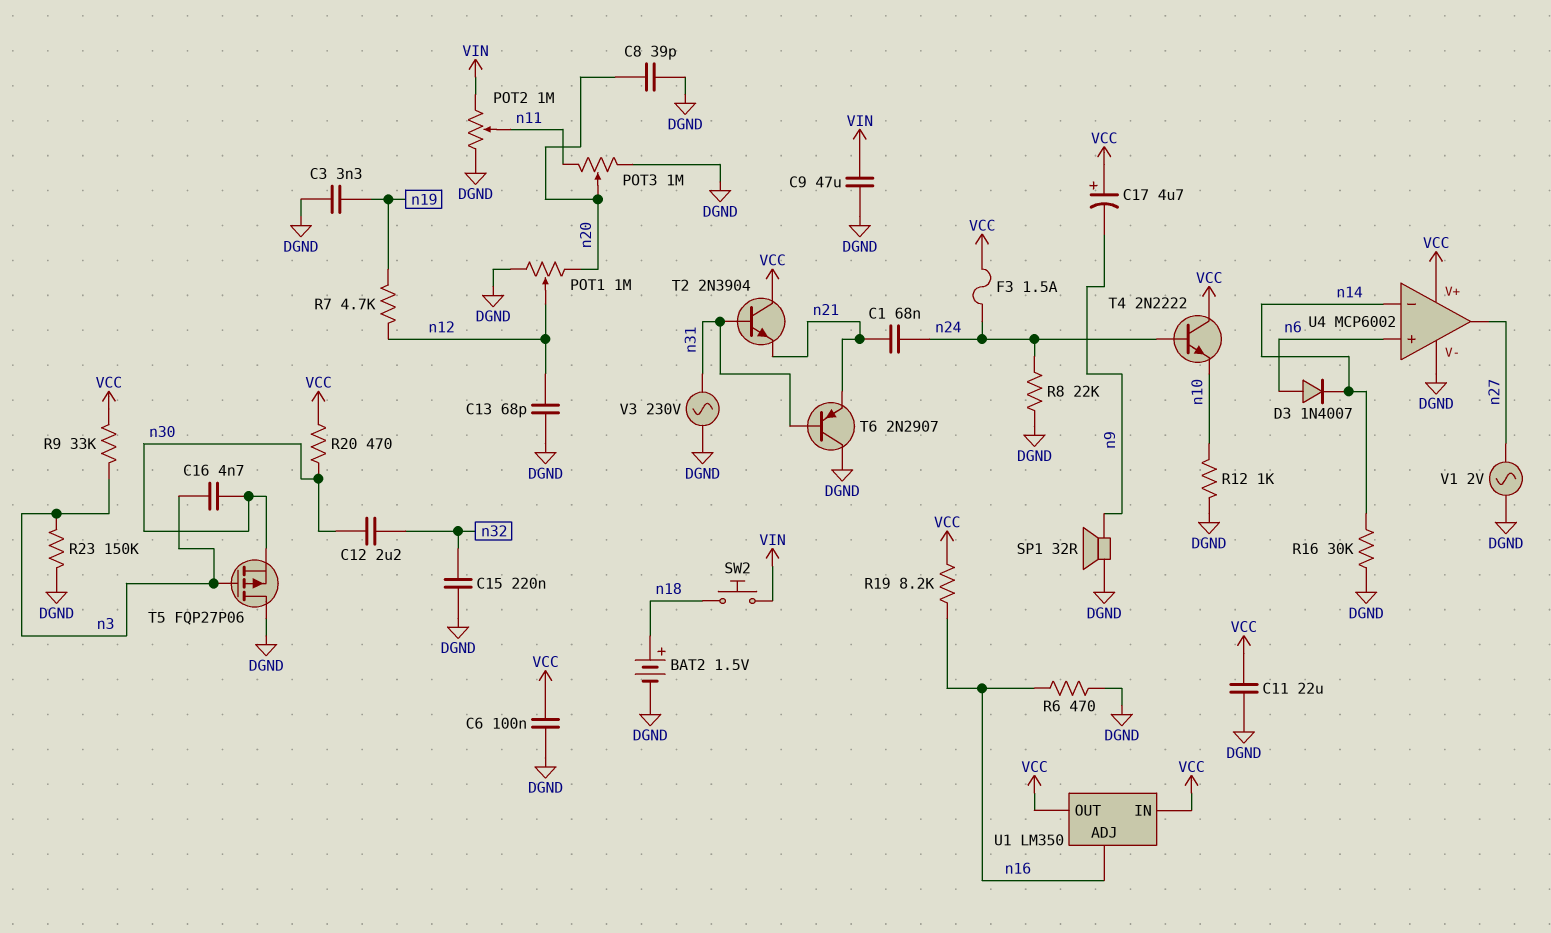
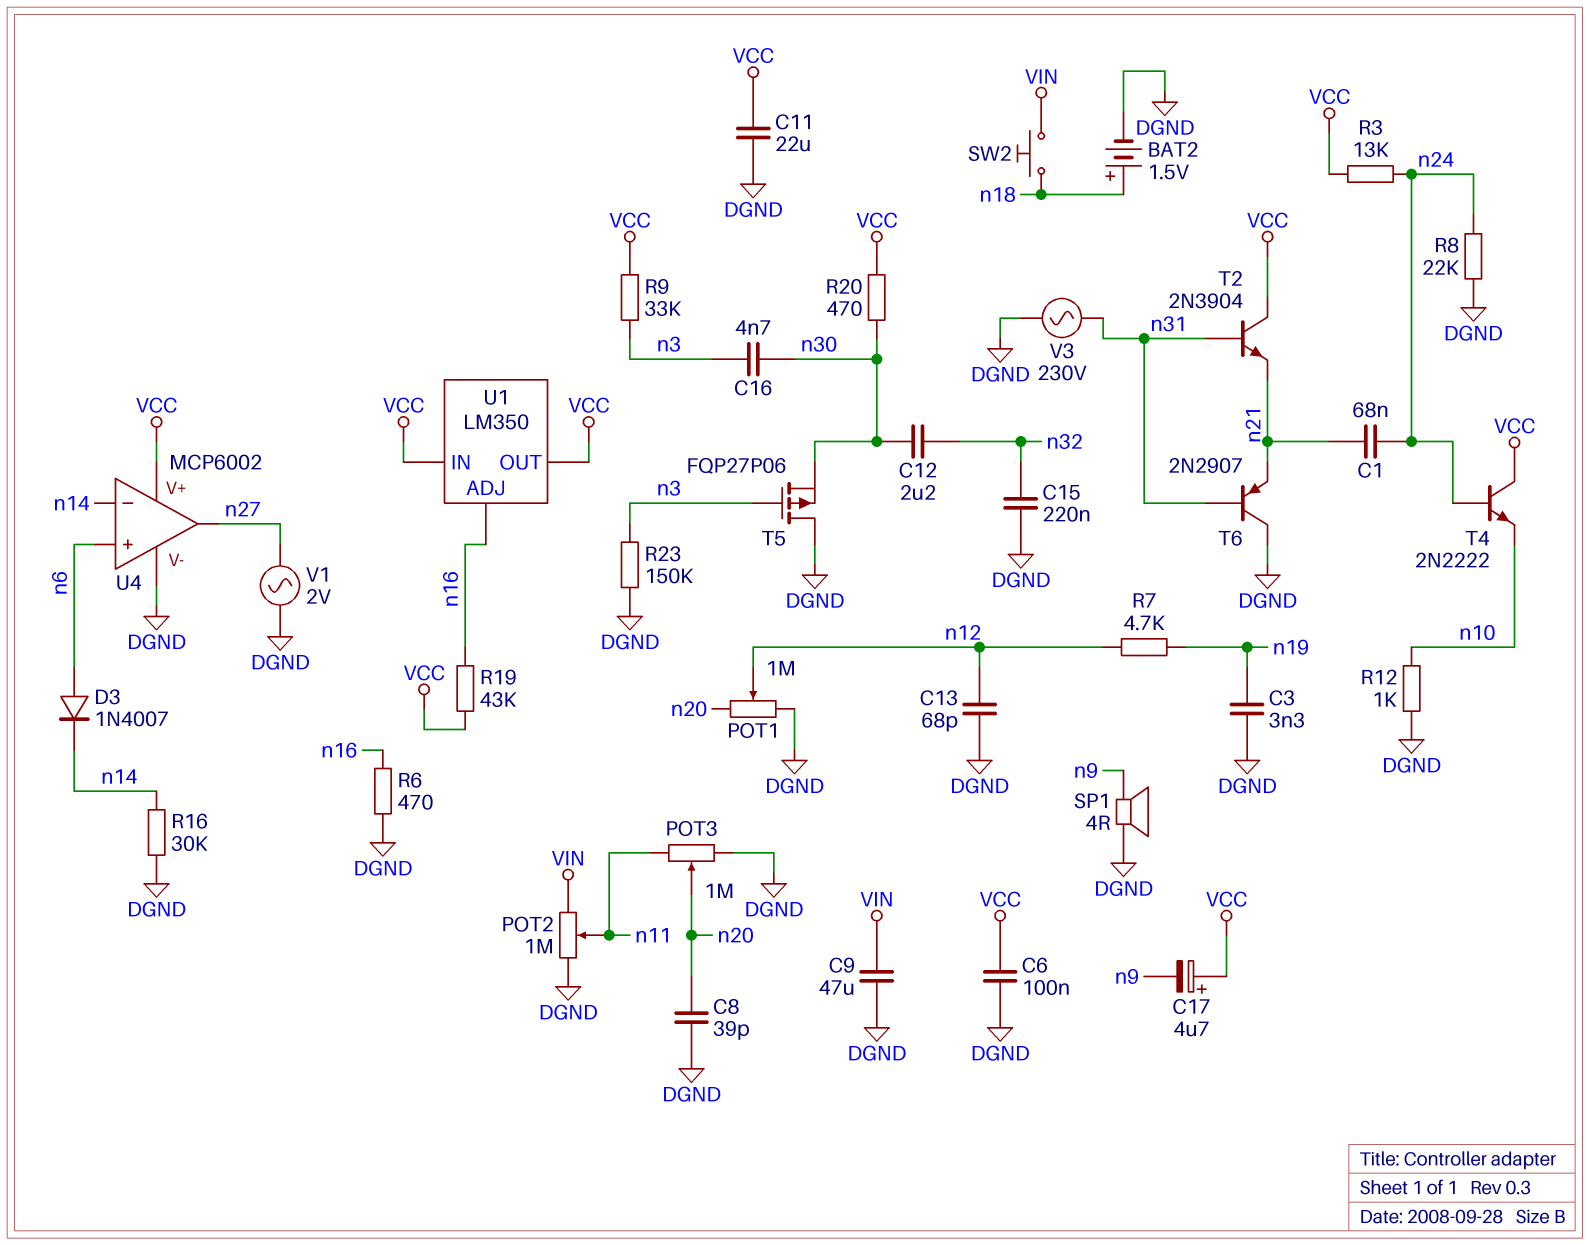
F3: 1.5A (VCC, n24) -> none
R3: none -> 13k (VCC, n24)
R19: 8.2k (VCC, n16) -> 43k (VCC, n16)
SP1: speaker 32R (DGND, n9) -> speaker 4R (DGND, n9)

